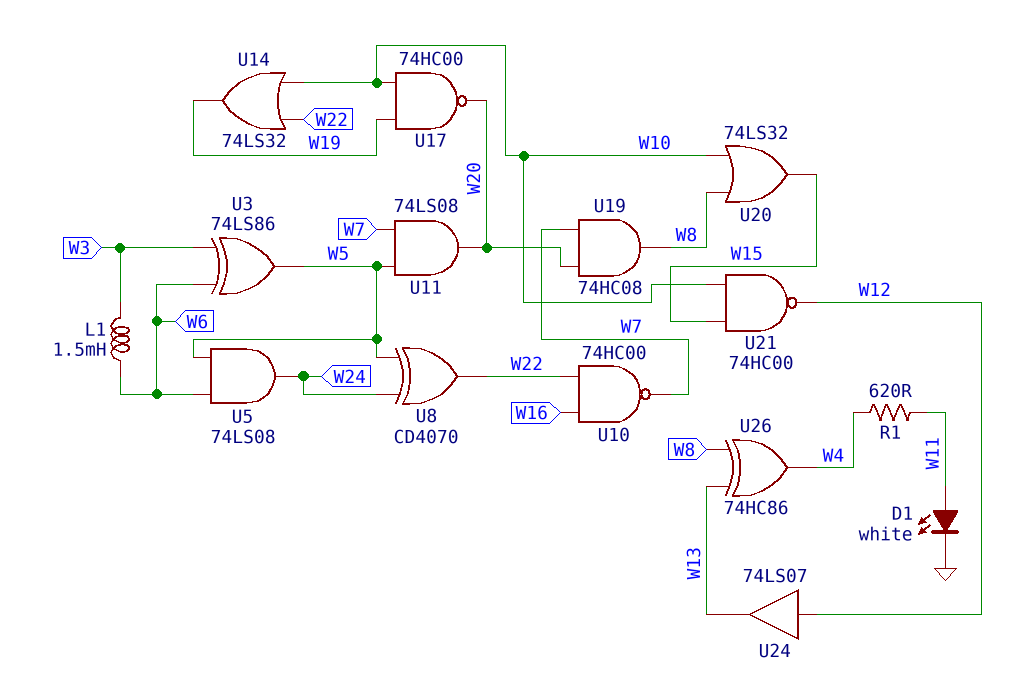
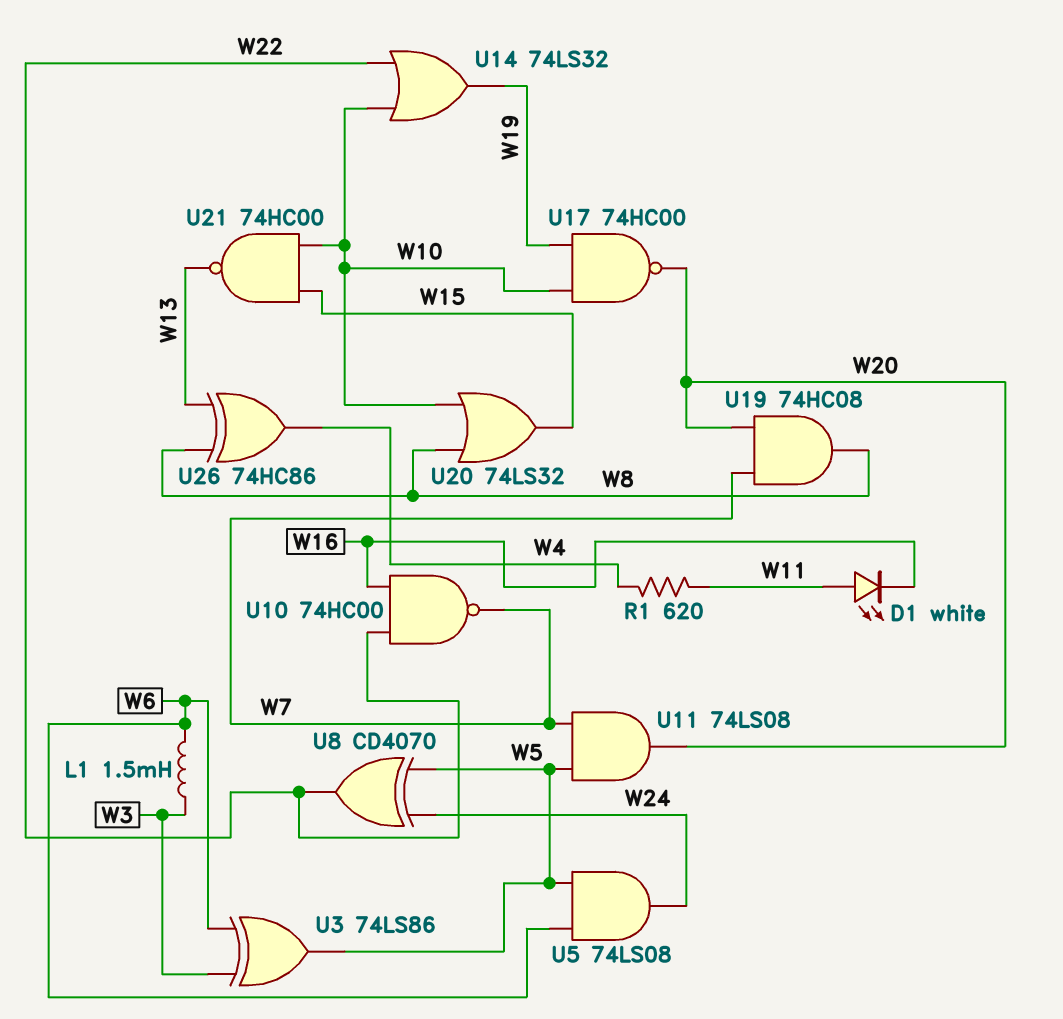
D1: LED white (A W11, K GND) -> LED white (A W11, K W16)
U21: NAND 74HC00 (in W10, in W15, out W12) -> NAND 74HC00 (in W10, in W15, out W13)
U24: buffer 74LS07 (in W12, out W13) -> none

